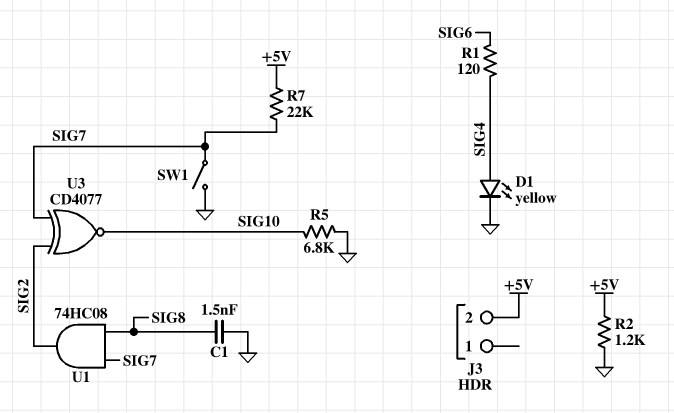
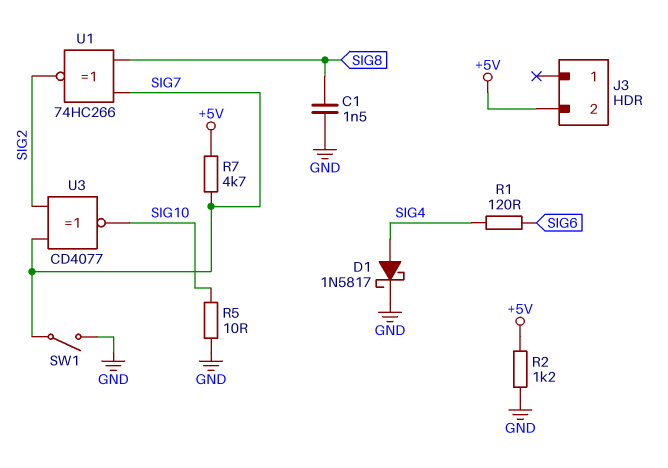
D1: LED yellow (A SIG4, K GND) -> schottky 1N5817 (A SIG4, K GND)
R5: 6.8k (GND, SIG10) -> 10 (GND, SIG10)
R7: 22k (+5V, SIG7) -> 4.7k (+5V, SIG7)
U1: AND 74HC08 (in SIG7, in SIG8, out SIG2) -> XNOR 74HC266 (in SIG7, in SIG8, out SIG2)

